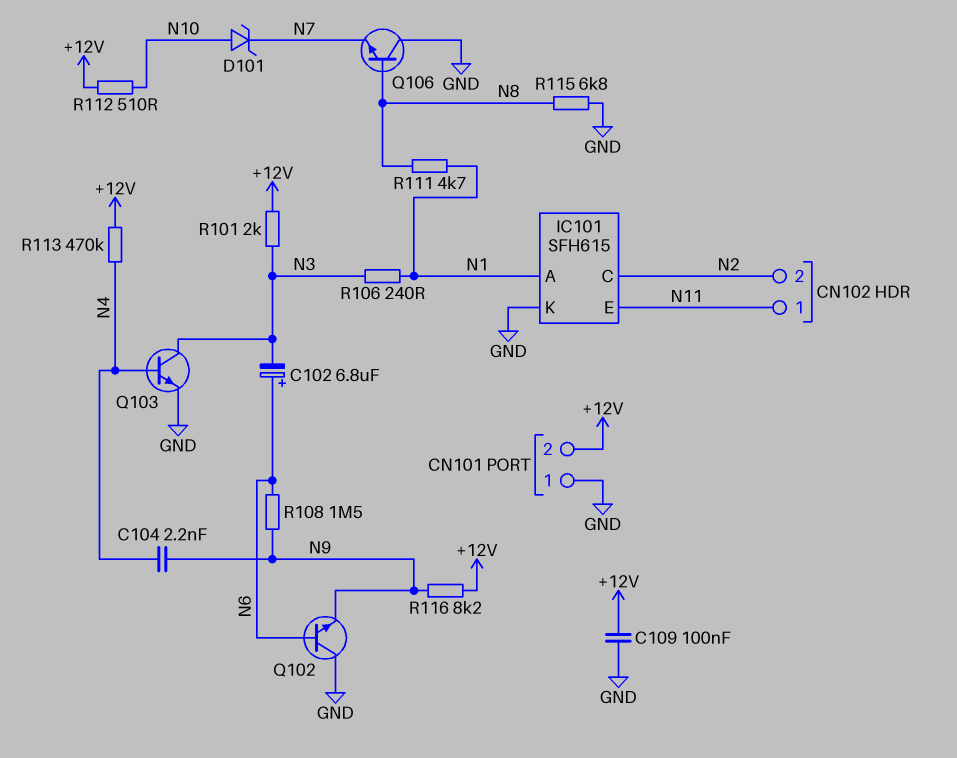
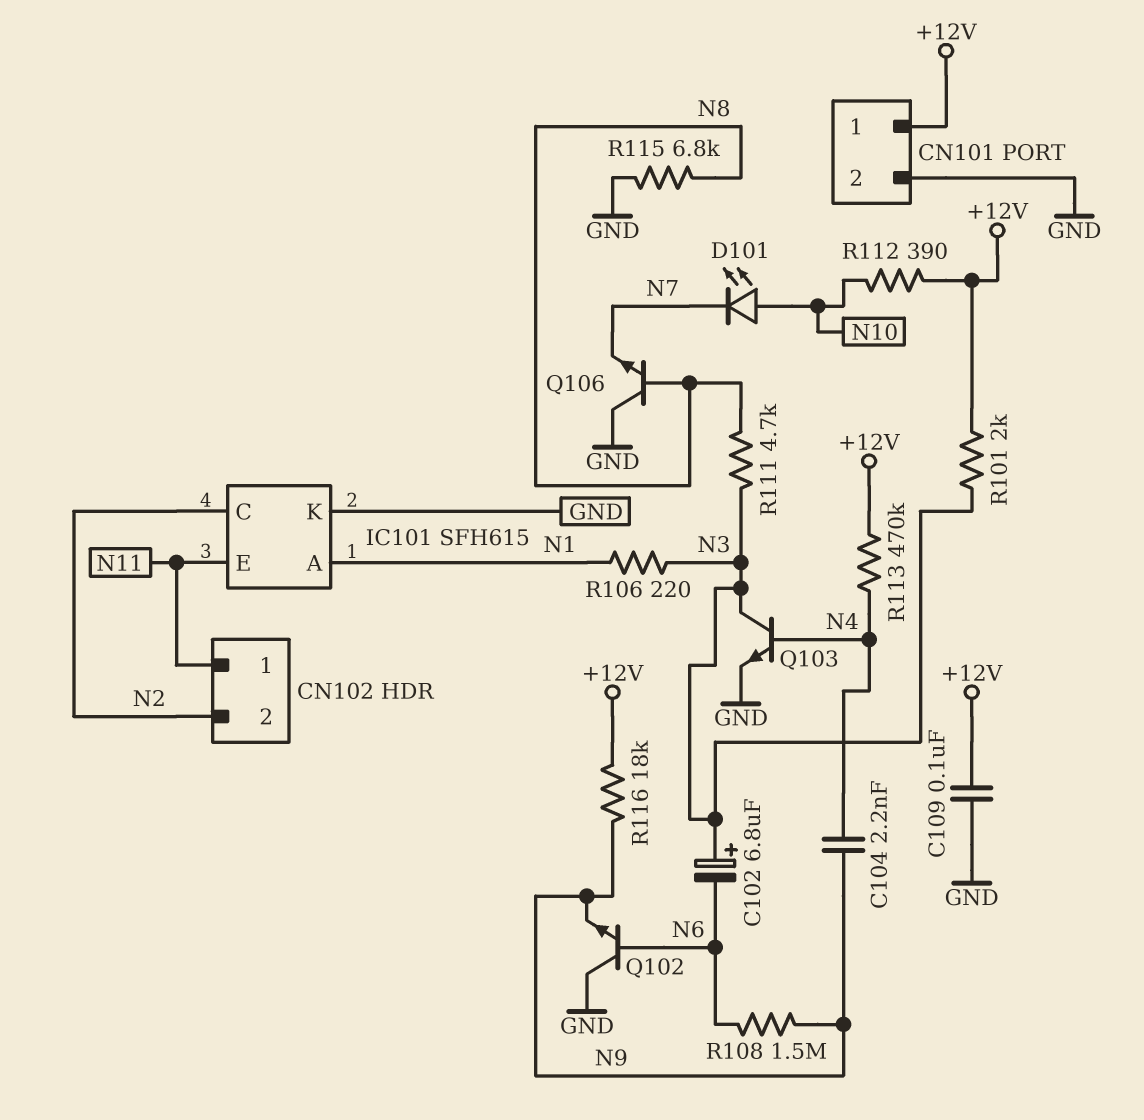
C102: 6.8uF (plus N6, minus N3) -> 6.8uF (plus N3, minus N6)
CN101 pin 1: GND -> +12V
CN101 pin 2: +12V -> GND
D101: zener (A N10, K N7) -> LED (A N10, K N7)
R106: 240 (N1, N3) -> 220 (N1, N3)
R111: 4.7k (N1, N8) -> 4.7k (N3, N8)
R112: 510 (+12V, N10) -> 390 (+12V, N10)
R116: 8.2k (+12V, N9) -> 18k (+12V, N9)

